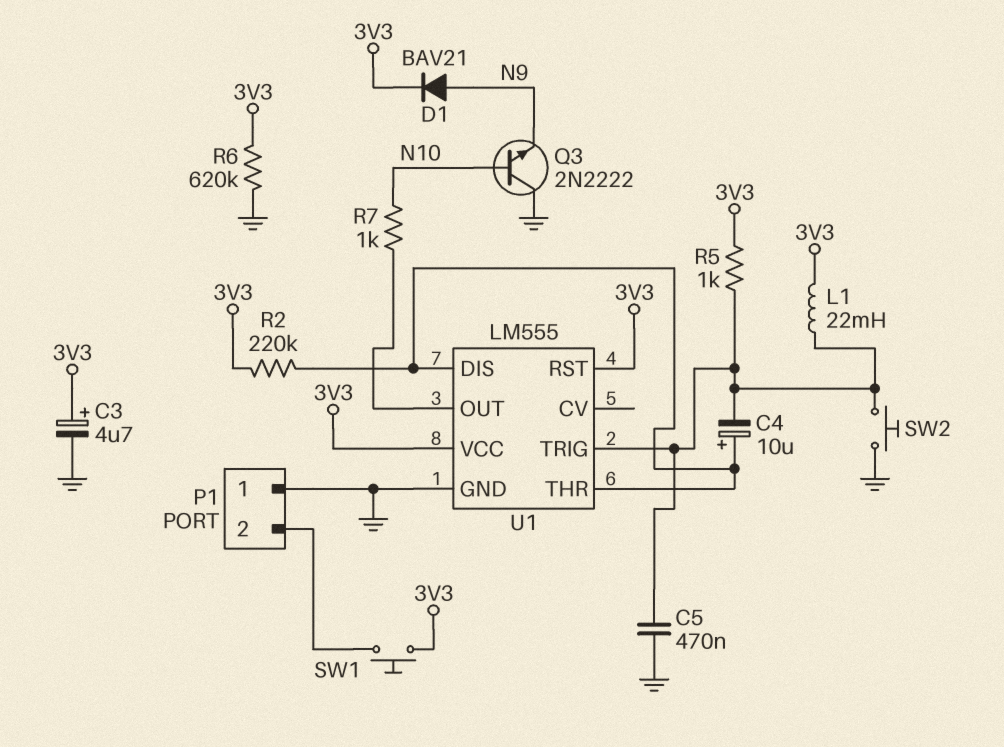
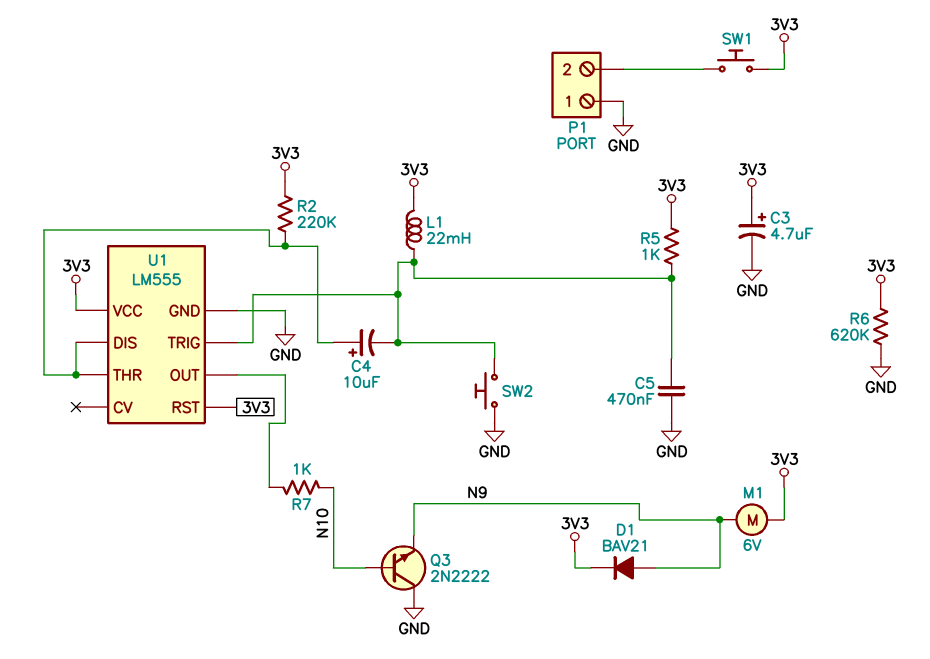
M1: none -> motor 6V (3V3, N9)

